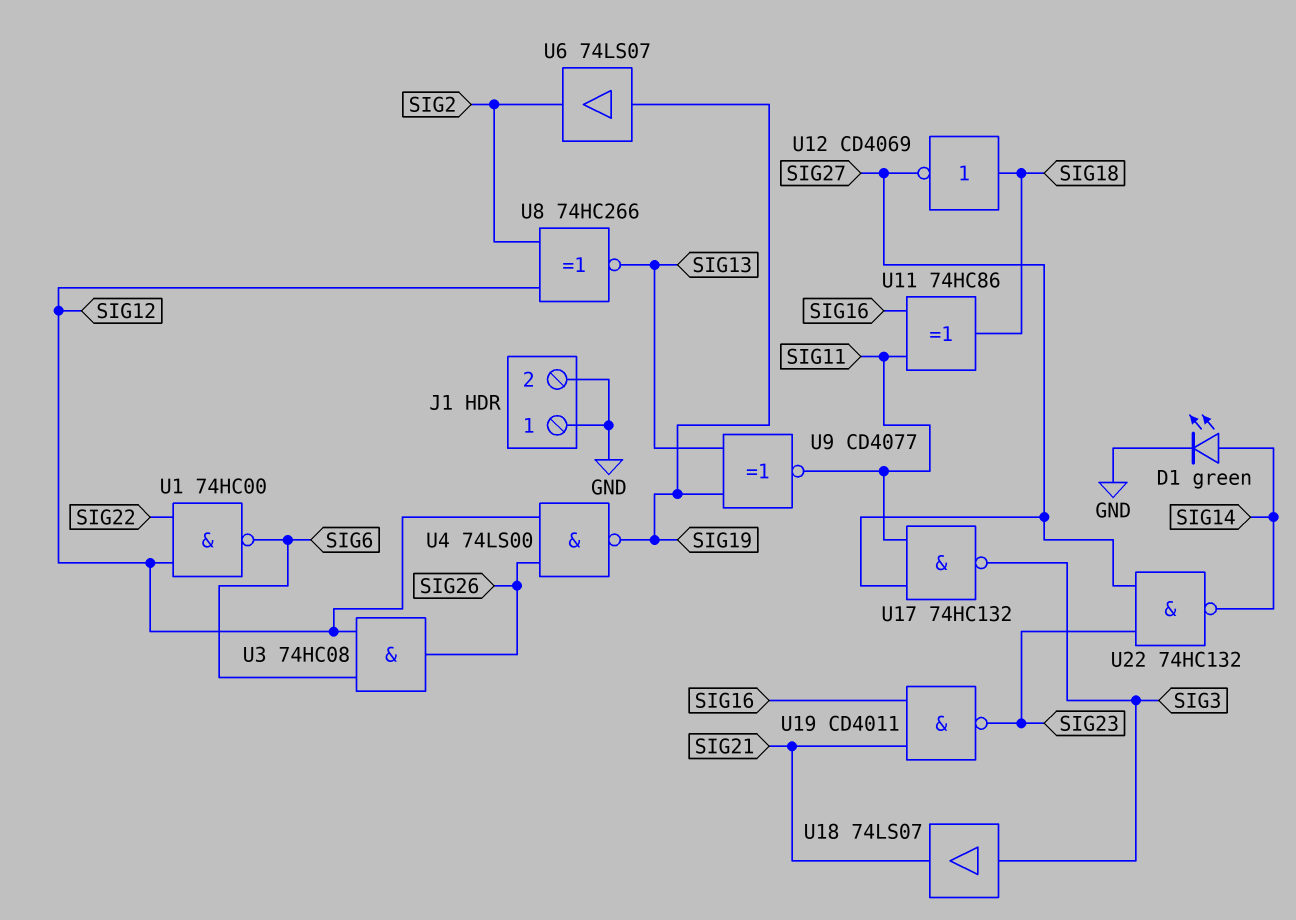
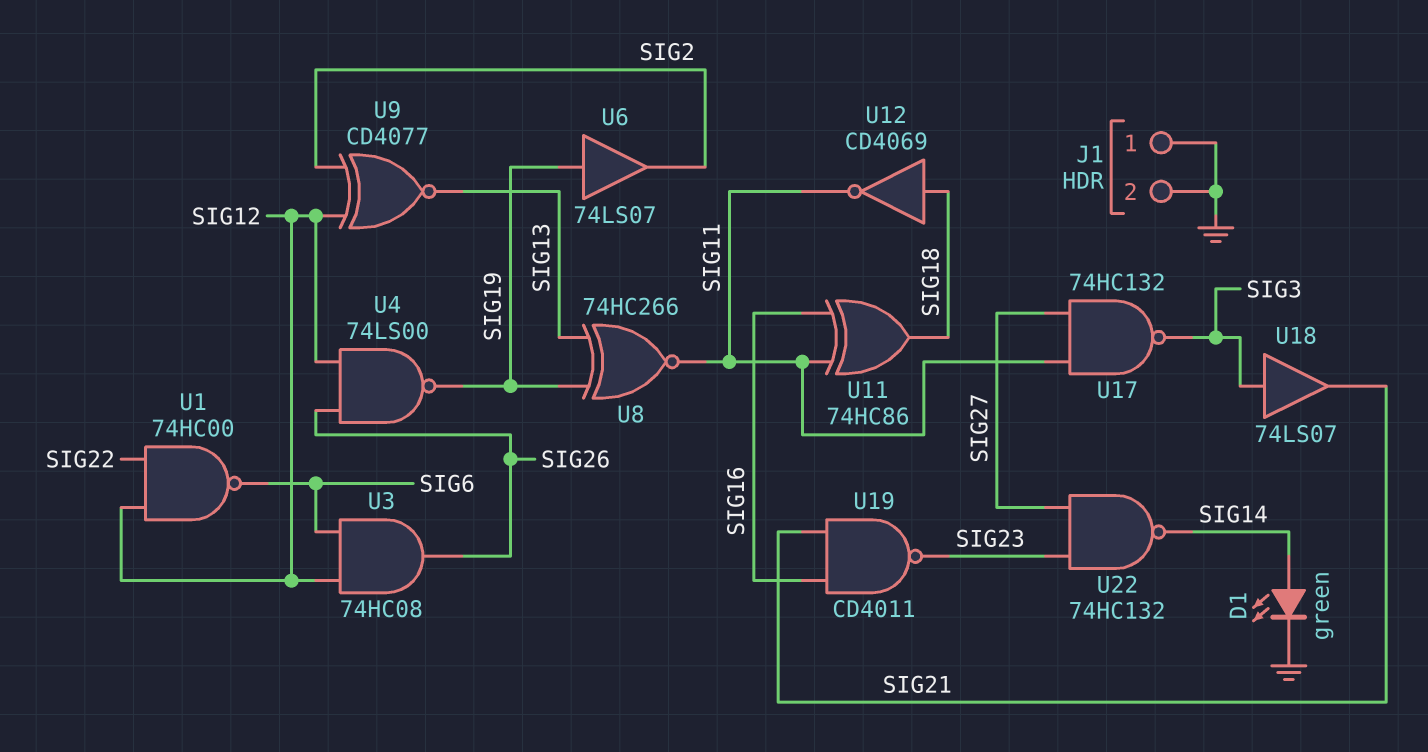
U8: XNOR 74HC266 (in SIG2, in SIG12, out SIG13) -> XNOR 74HC266 (in SIG13, in SIG19, out SIG11)
U9: XNOR CD4077 (in SIG13, in SIG19, out SIG11) -> XNOR CD4077 (in SIG2, in SIG12, out SIG13)
U12: NOT CD4069 (in SIG18, out SIG27) -> NOT CD4069 (in SIG18, out SIG11)

